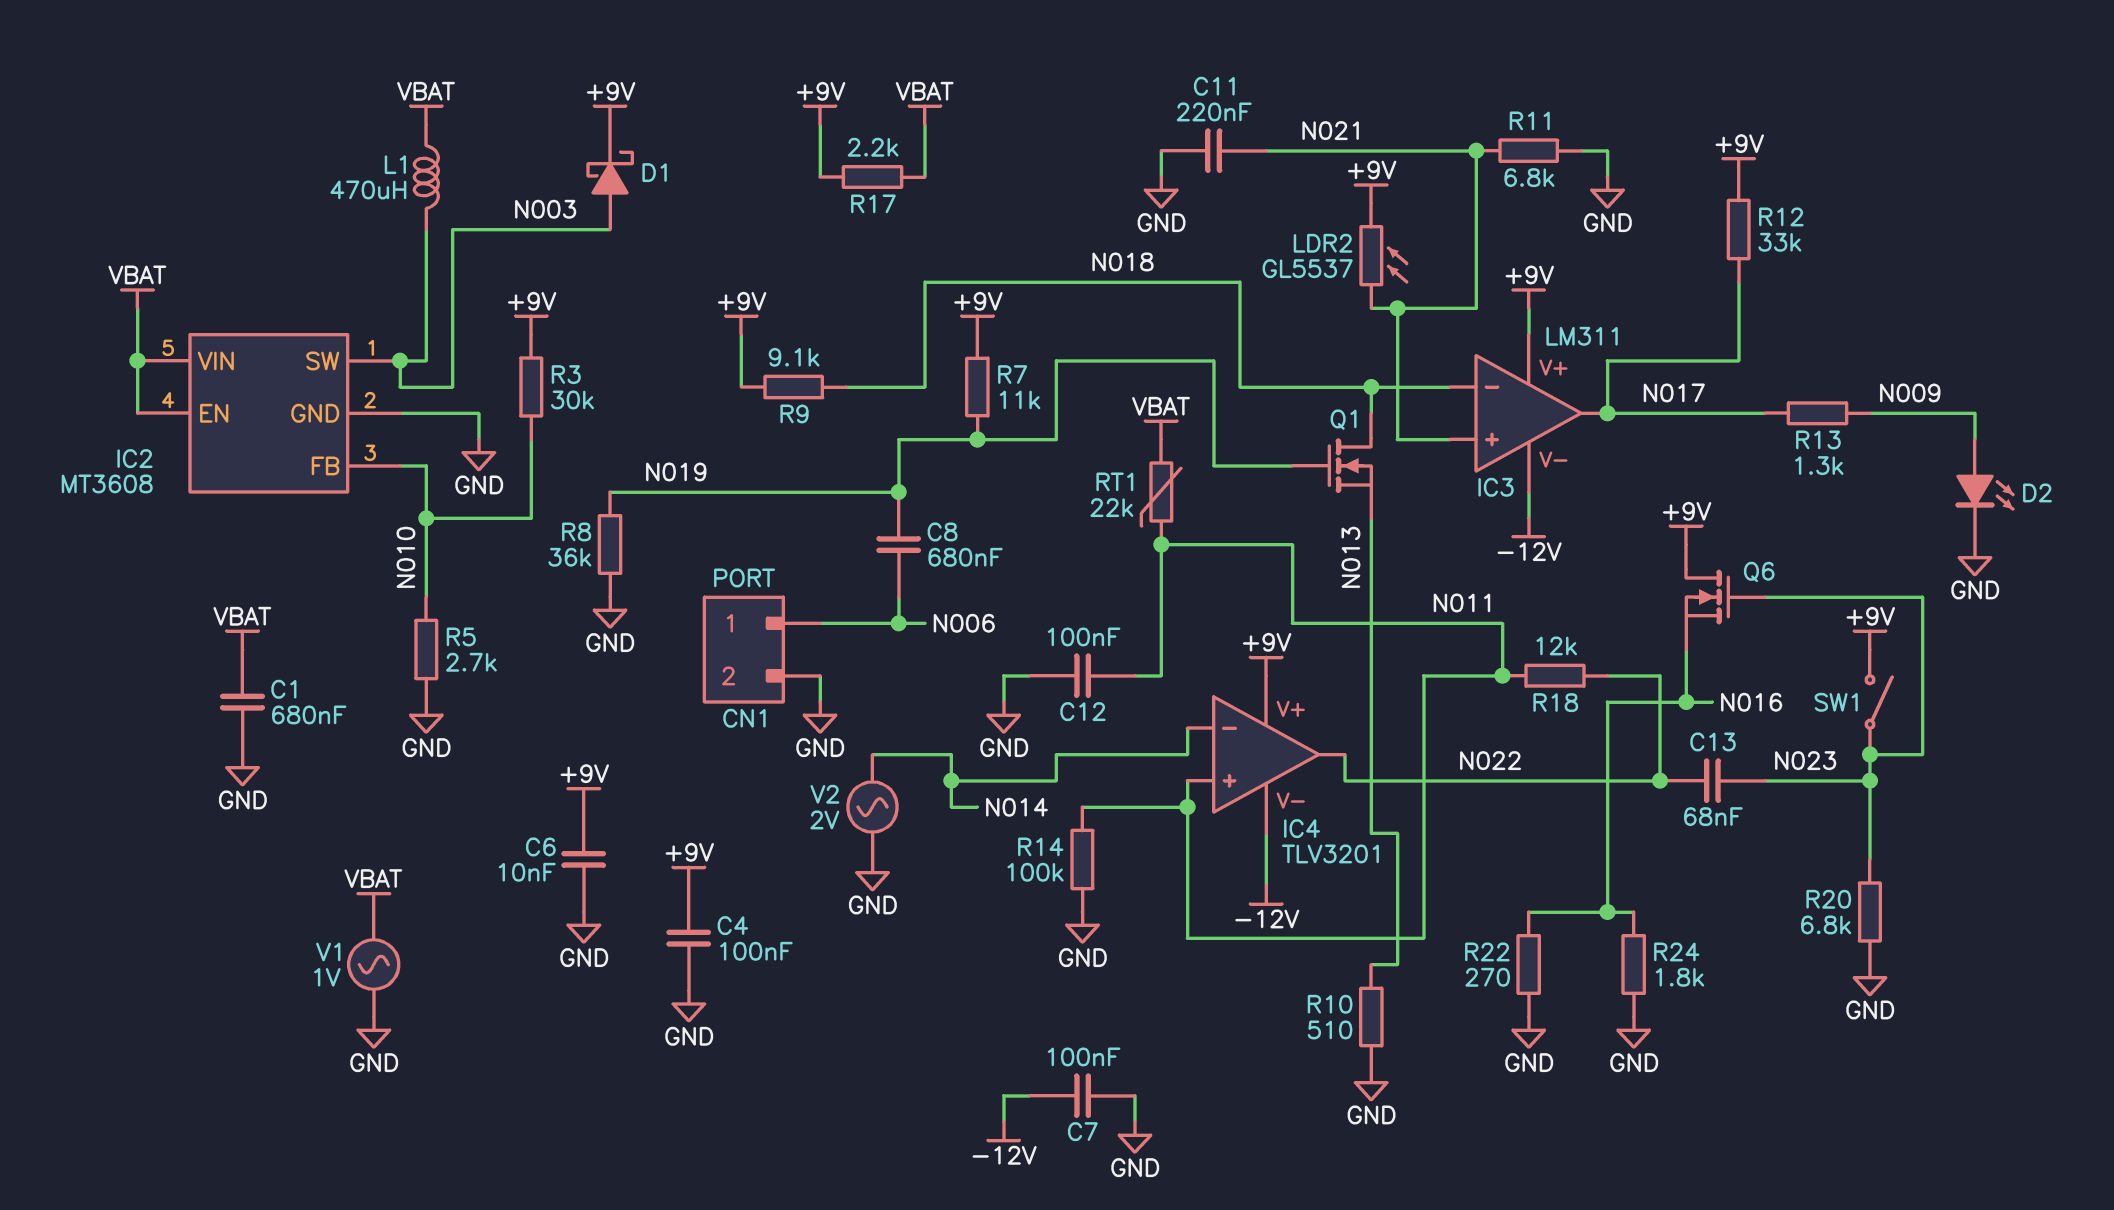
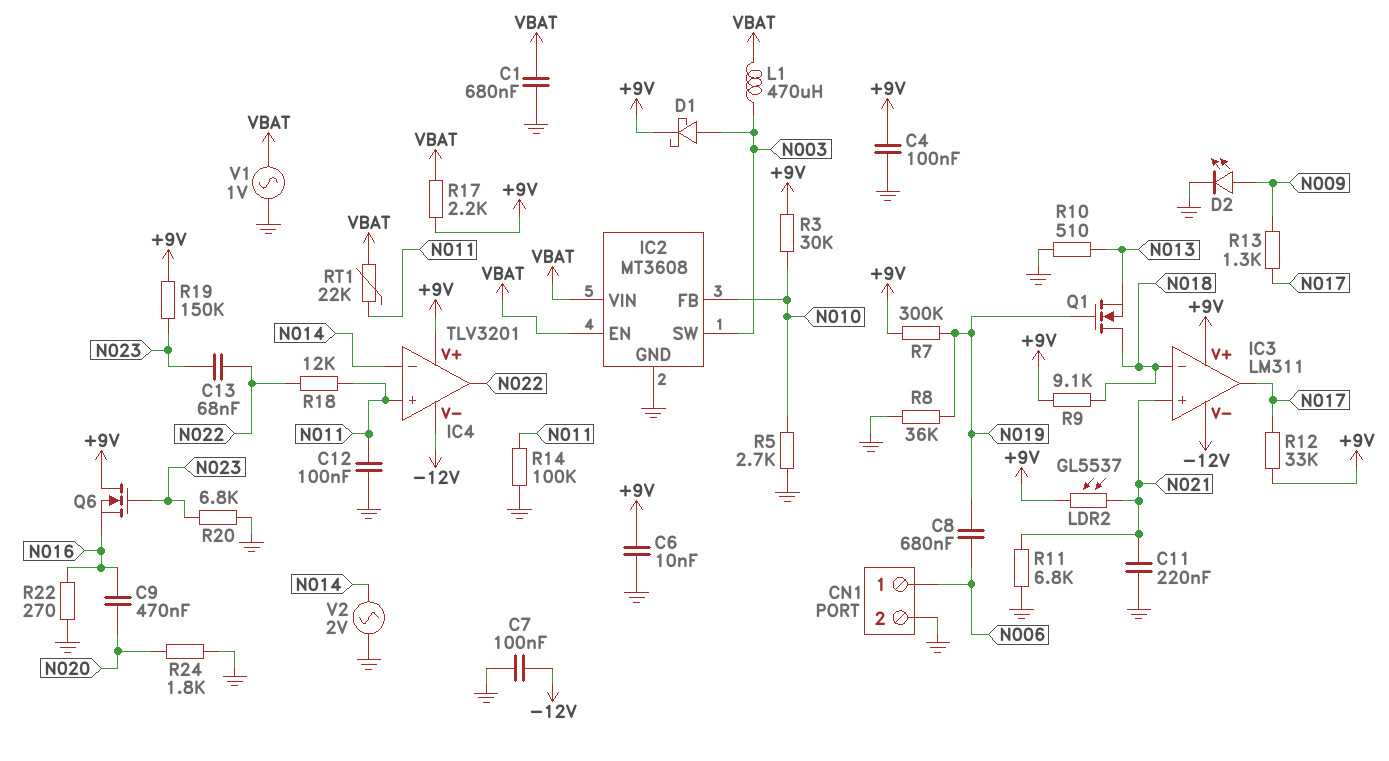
C9: none -> 470nF (N016, N020)
R7: 11k (+9V, N019) -> 300k (+9V, N019)
R19: none -> 150k (+9V, N023)
R24: 1.8k (GND, N016) -> 1.8k (GND, N020)
SW1: switch (+9V, N023) -> none

